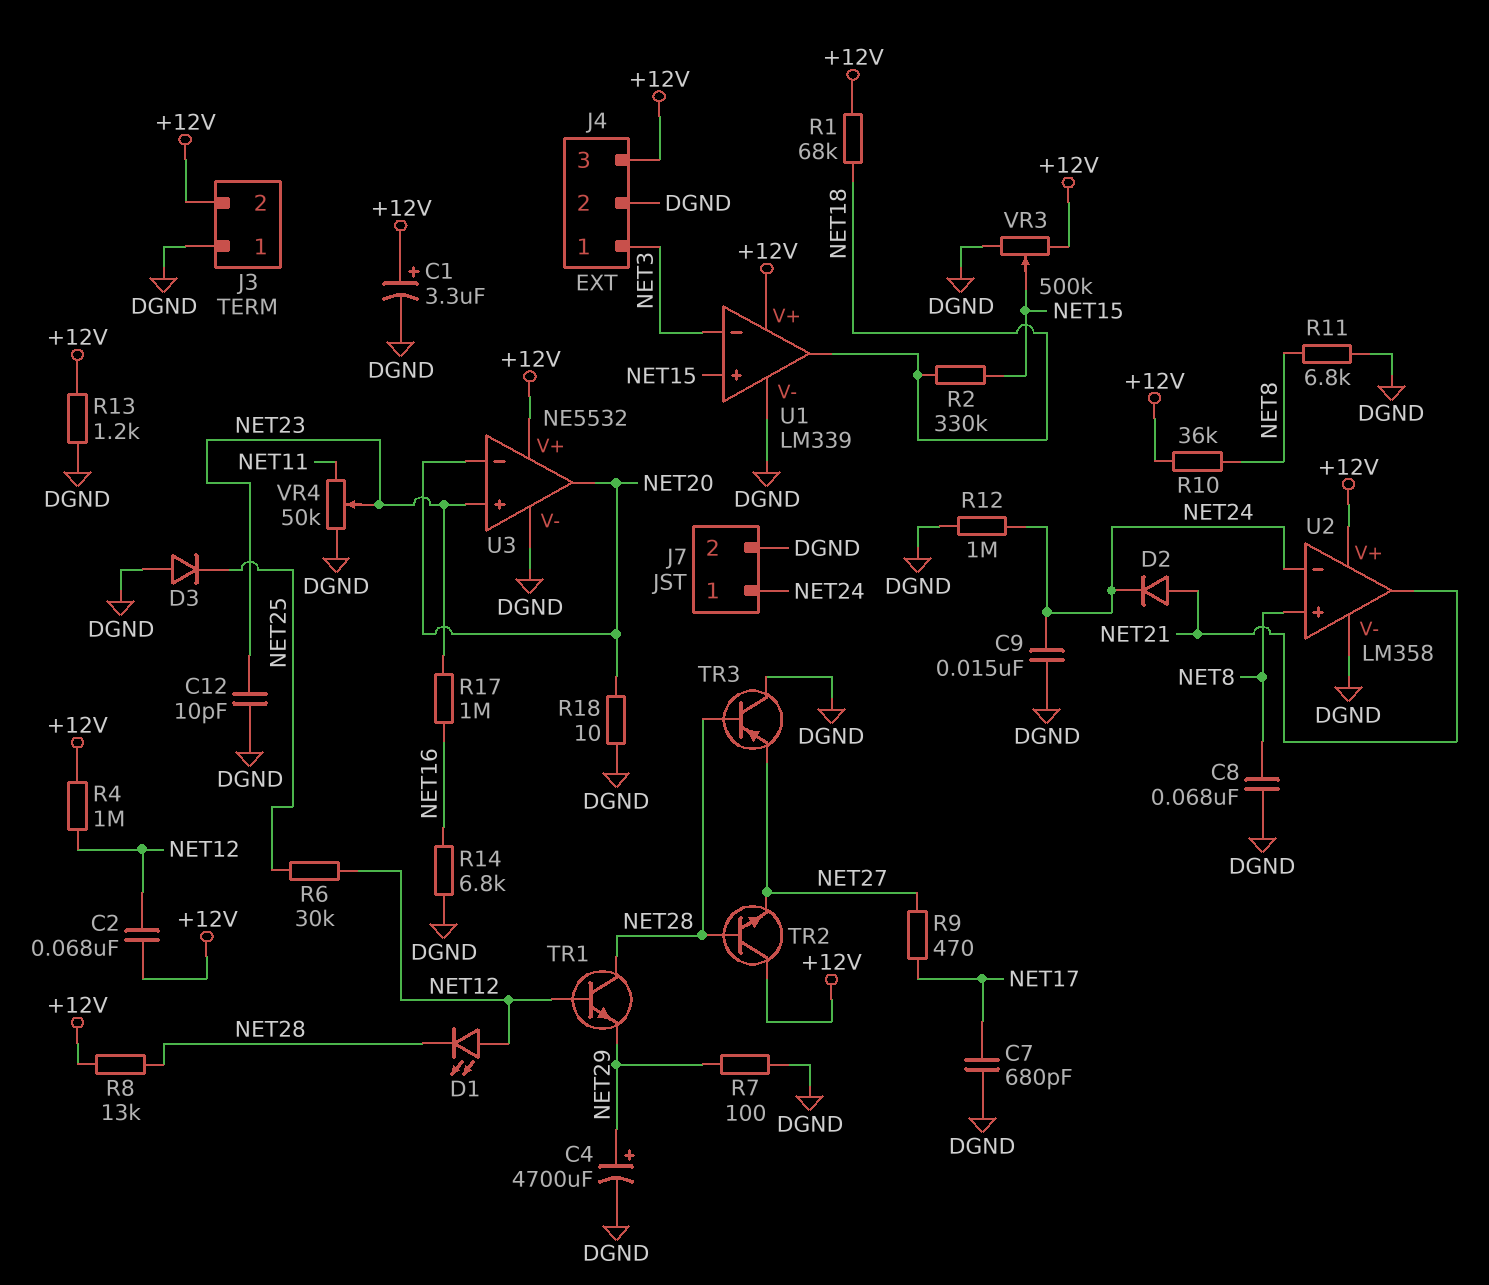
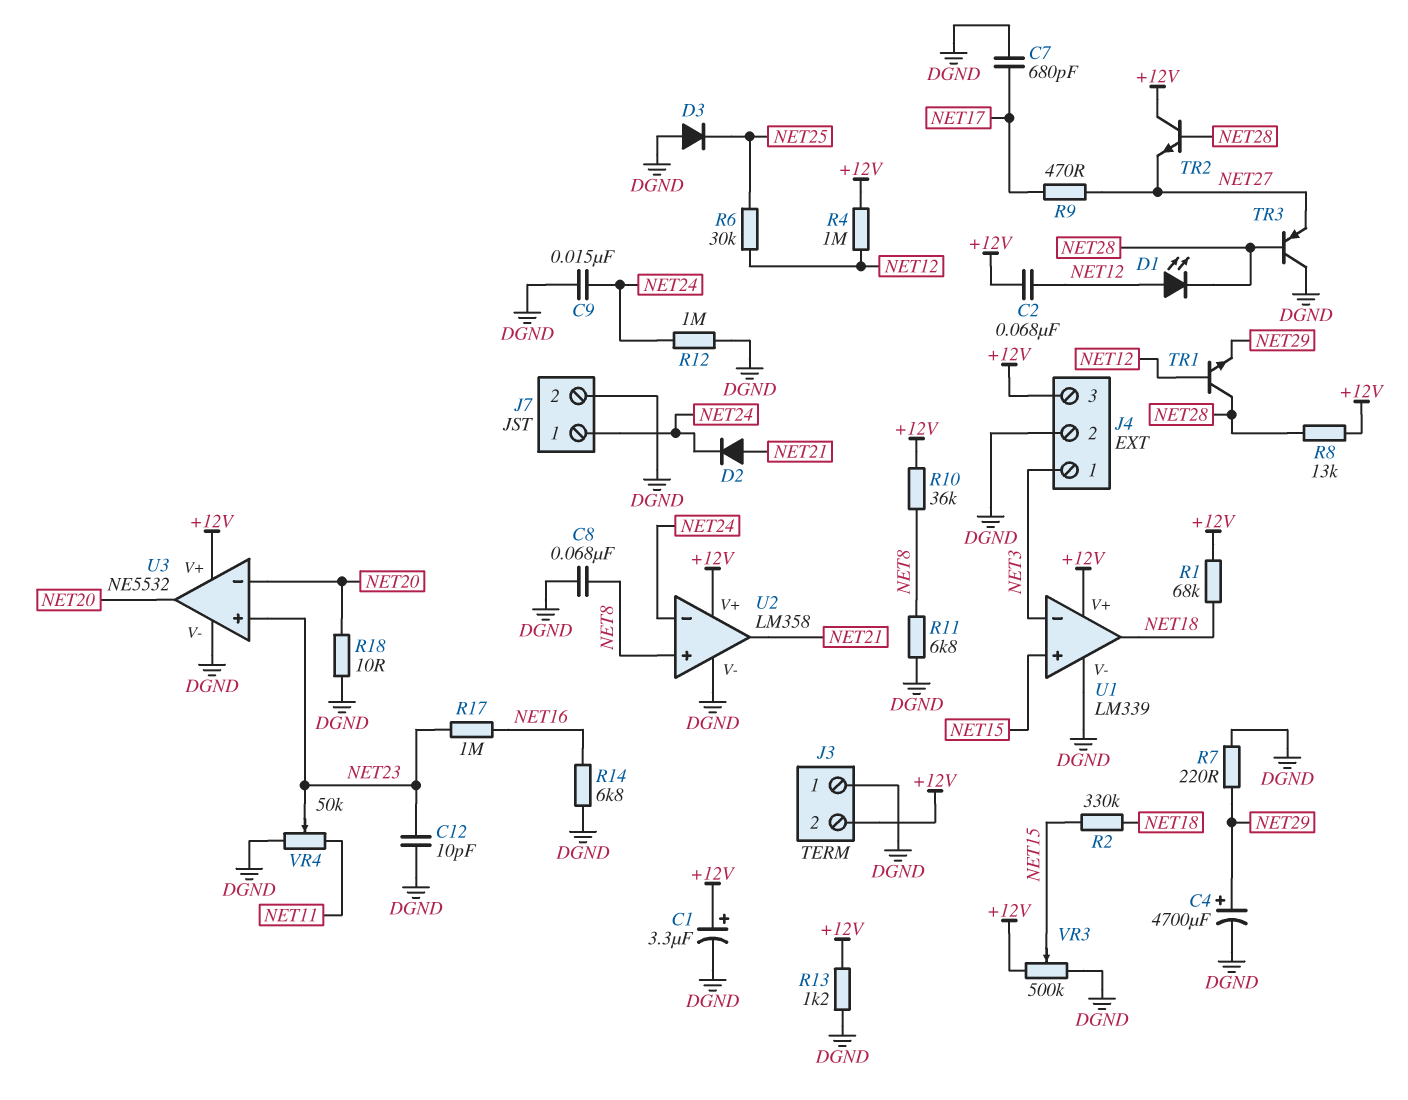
R7: 100 (DGND, NET29) -> 220 (DGND, NET29)

